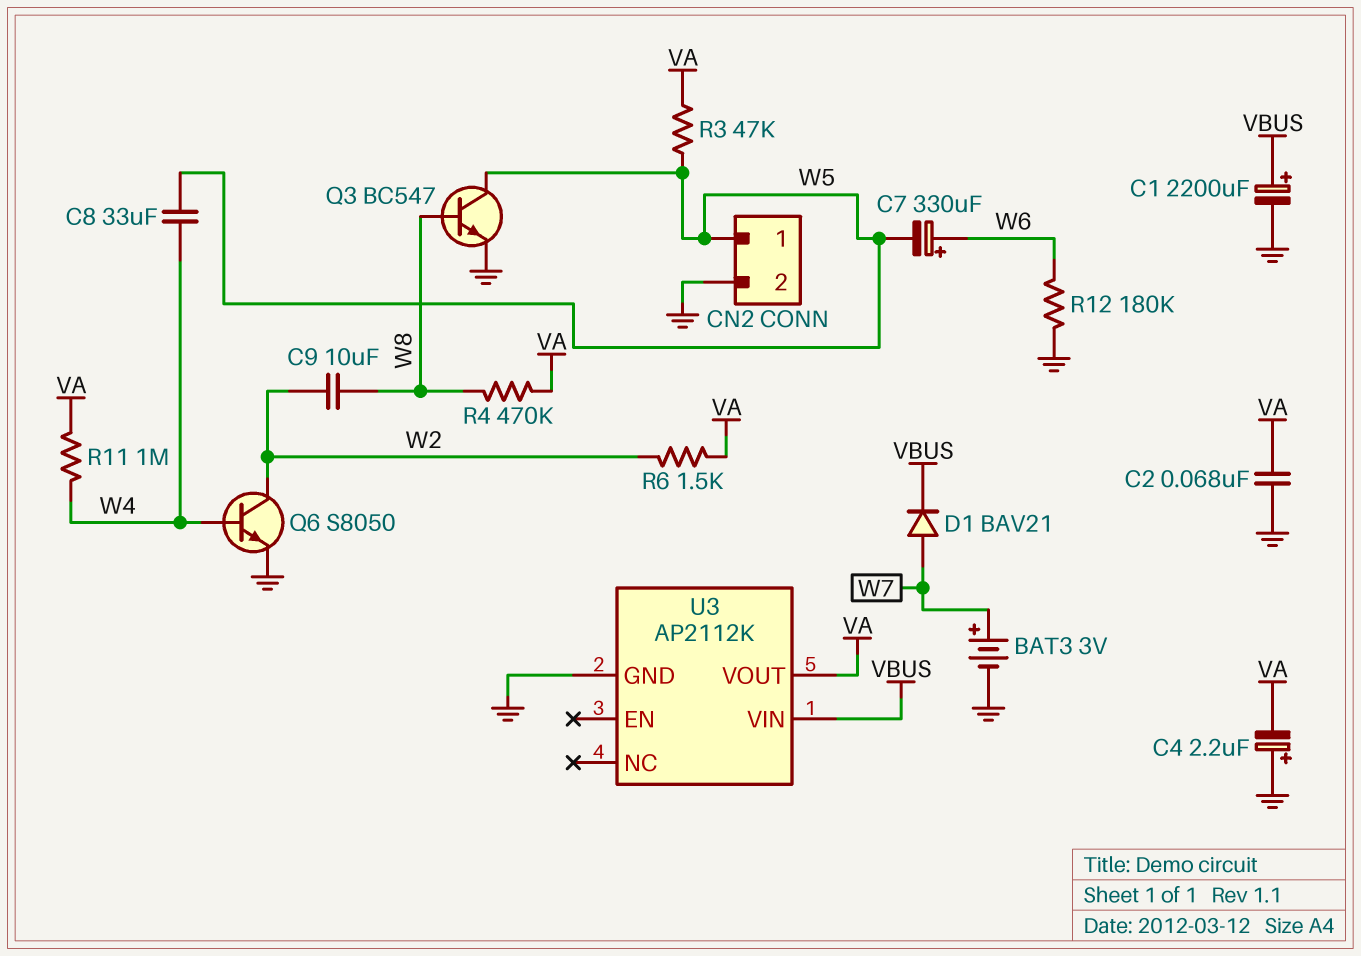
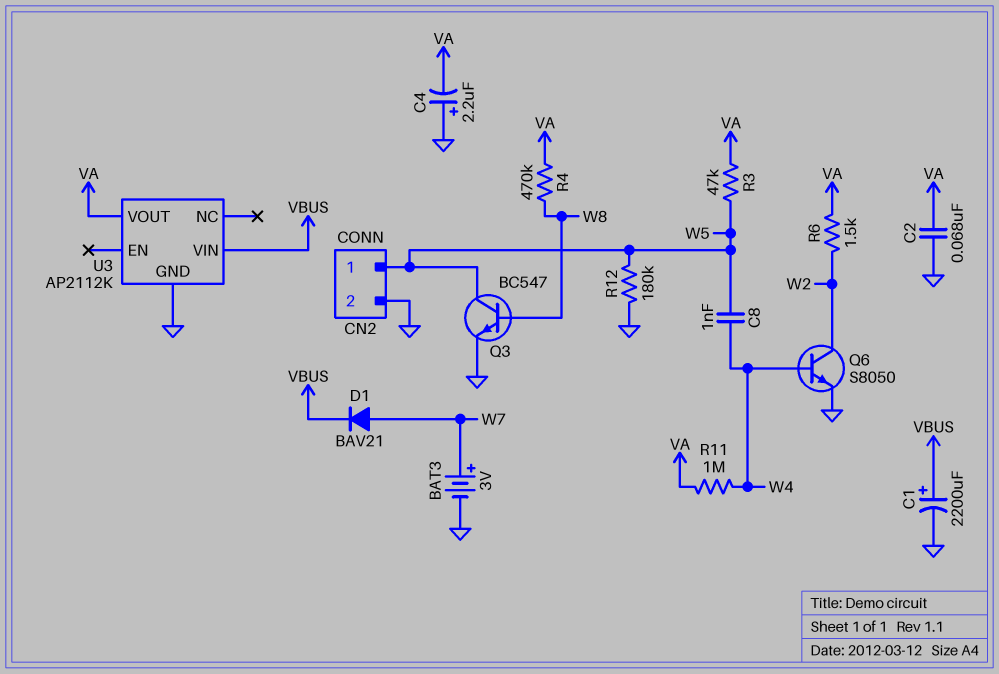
C7: 330uF (plus W6, minus W5) -> none
C8: 33uF (W4, W5) -> 1nF (W4, W5)
C9: 10uF (W2, W8) -> none
R12: 180k (GND, W6) -> 180k (GND, W5)

